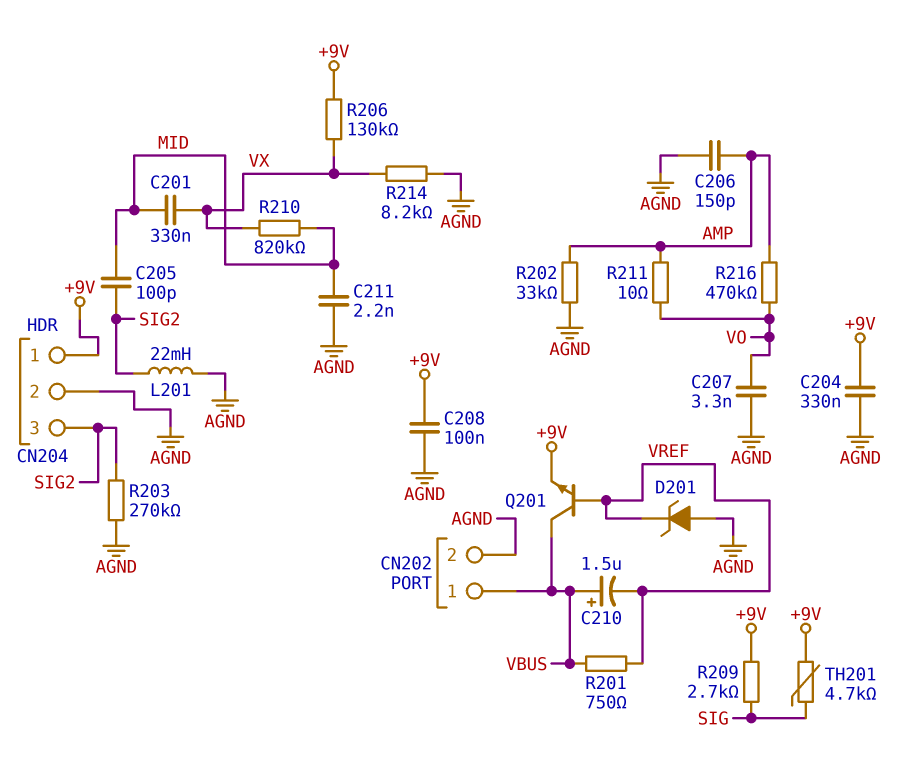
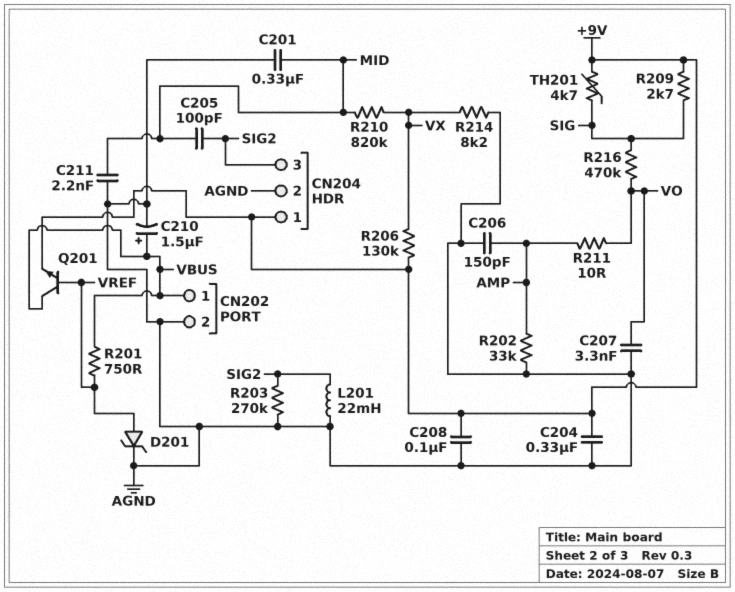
C201: 330nF (MID, VX) -> 330nF (AGND, MID)
C210: 1.5uF (plus VBUS, minus VREF) -> 1.5uF (plus VBUS, minus AGND)
D201: zener (A AGND, K VREF) -> zener (A VREF, K AGND)
R216: 470k (AMP, VO) -> 470k (SIG, VO)

